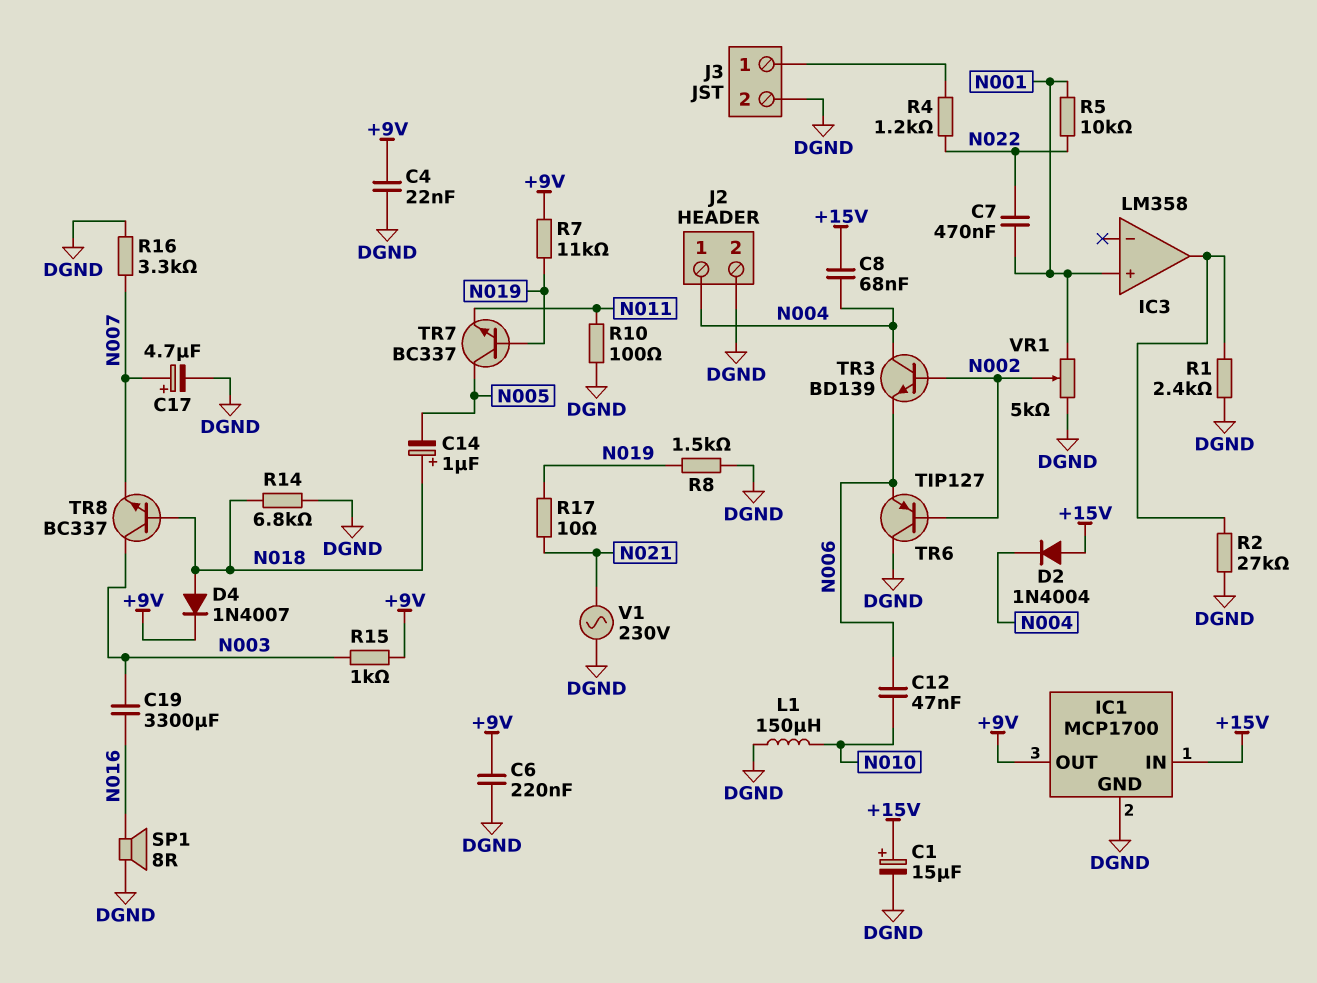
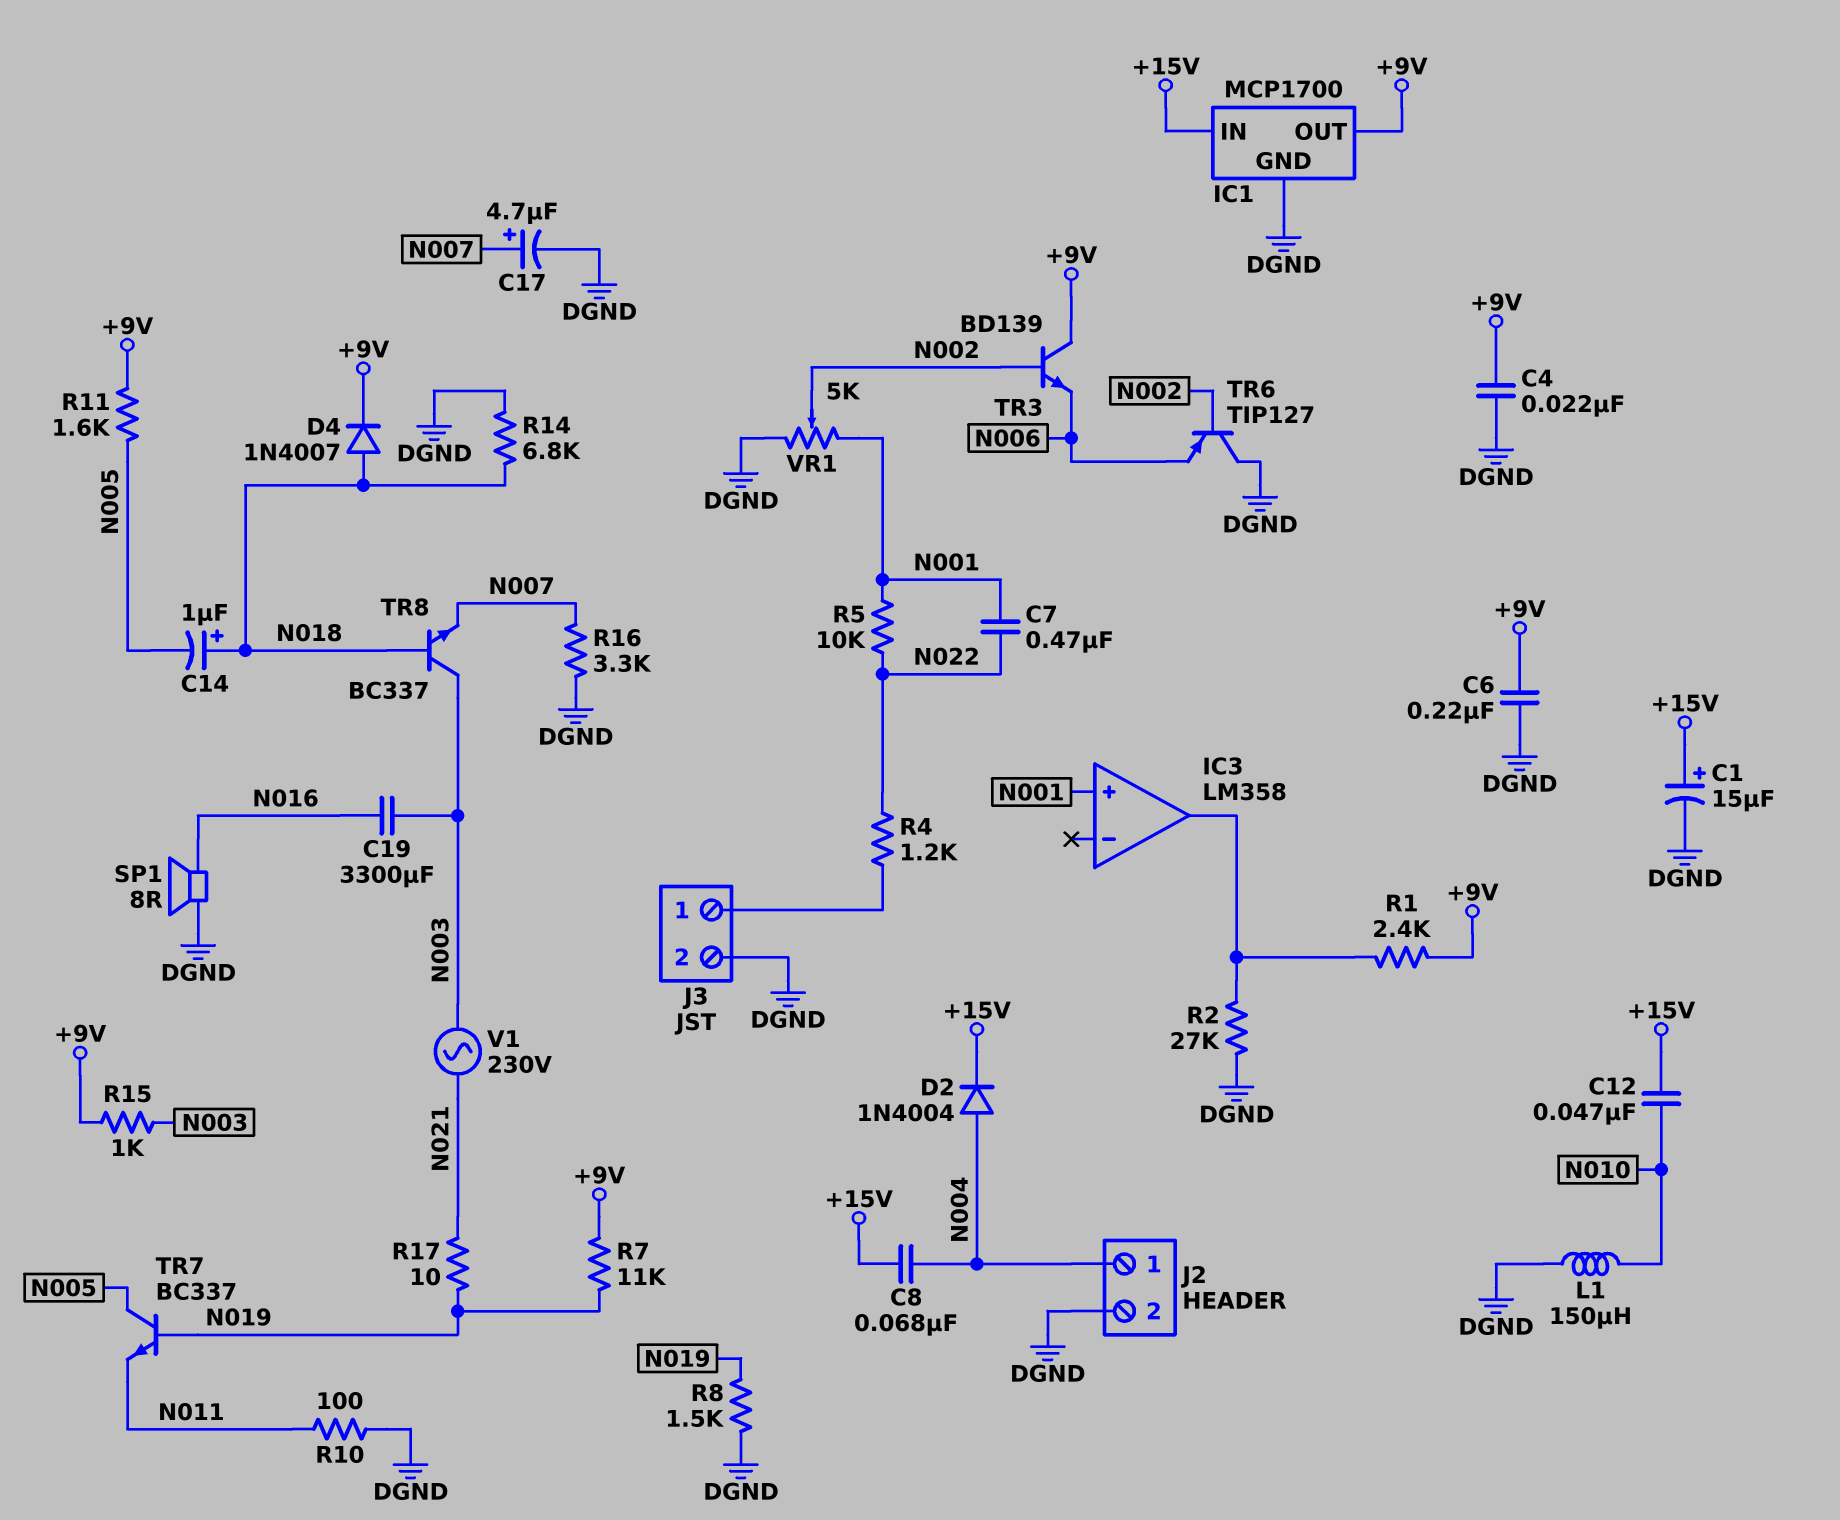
C12: 47nF (N006, N010) -> 47nF (+15V, N010)
D2: diode 1N4004 (A +15V, K N004) -> diode 1N4004 (A N004, K +15V)
R1: 2.4k (DGND, IC3/out) -> 2.4k (+9V, IC3/out)
R11: none -> 1.6k (+9V, N005)
TR3: NPN BD139 (B N002, C N004, E N006) -> NPN BD139 (B N002, C +9V, E N006)
V1: AC 230V (DGND, N021) -> AC 230V (N003, N021)

